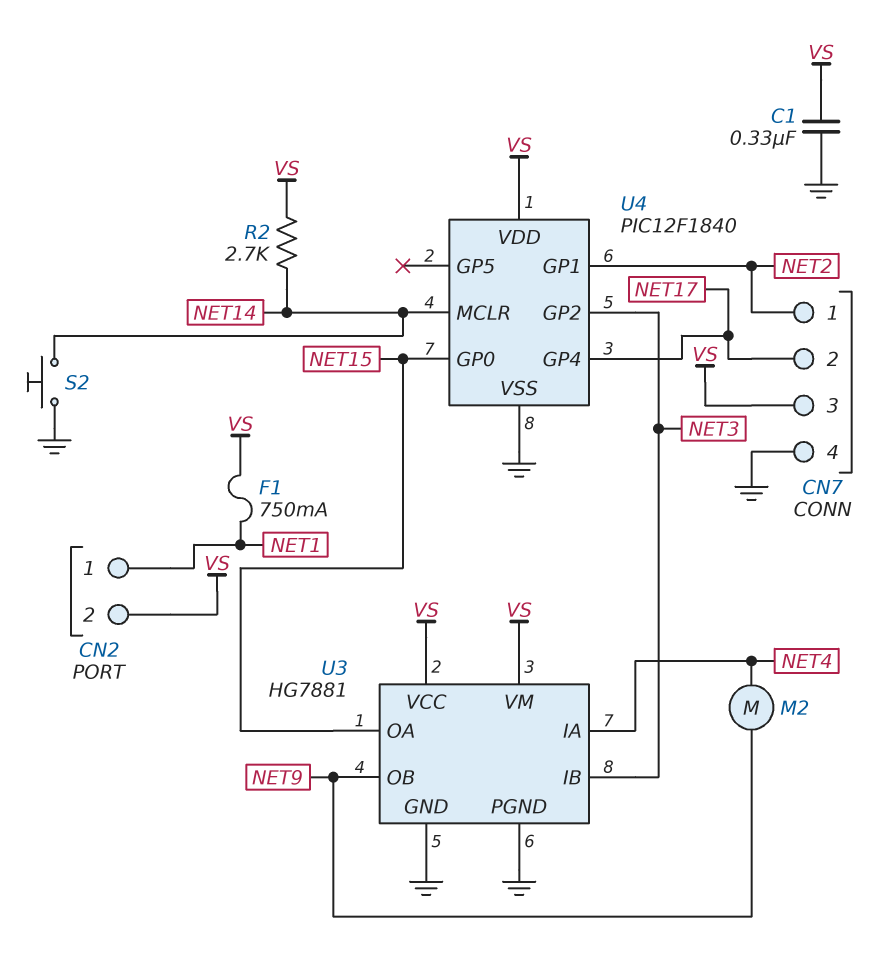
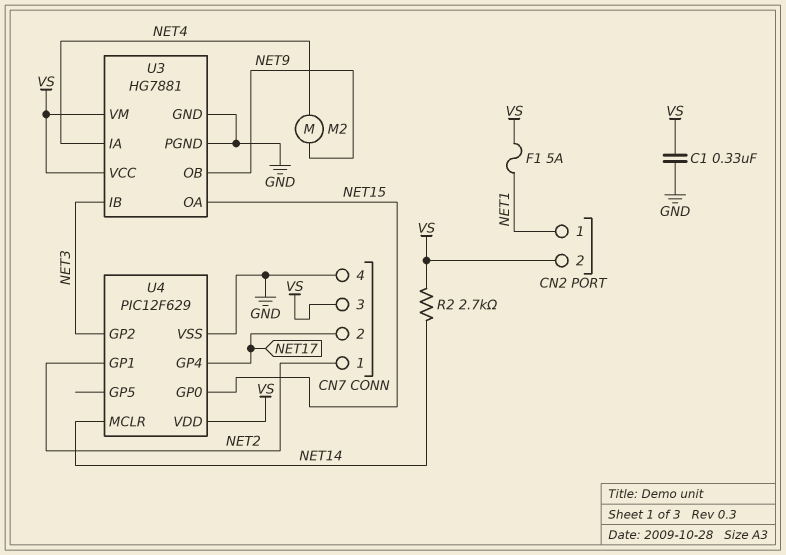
F1: 750mA (NET1, VS) -> 5A (NET1, VS)
S2: button (GND, NET14) -> none
U4: PIC12F1840 -> PIC12F629

